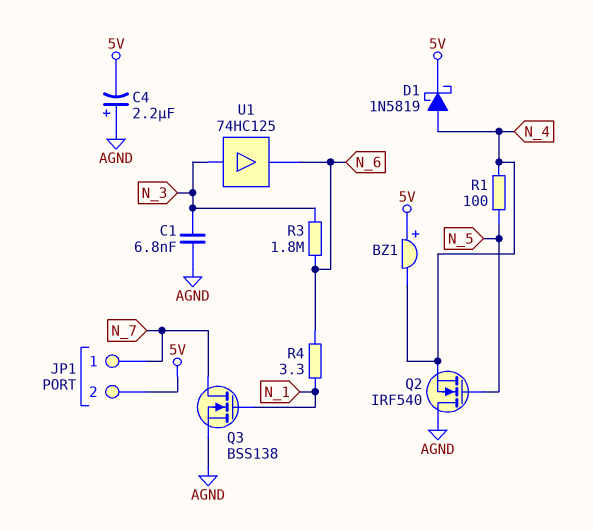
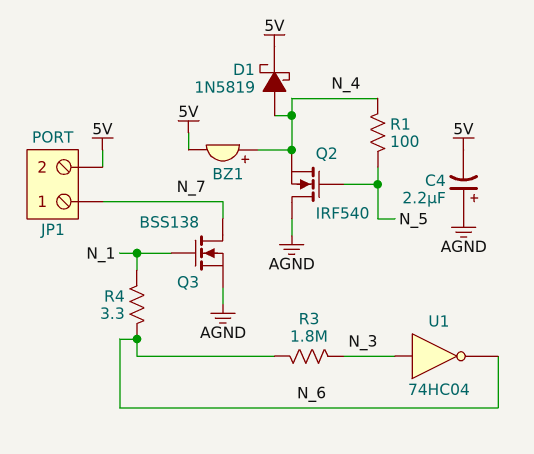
BZ1: buzzer (plus 5V, minus N_4) -> buzzer (plus N_4, minus 5V)
C1: 6.8nF (AGND, N_3) -> none
U1: buffer 74HC125 (in N_3, out N_6) -> NOT 74HC04 (in N_3, out N_6)

